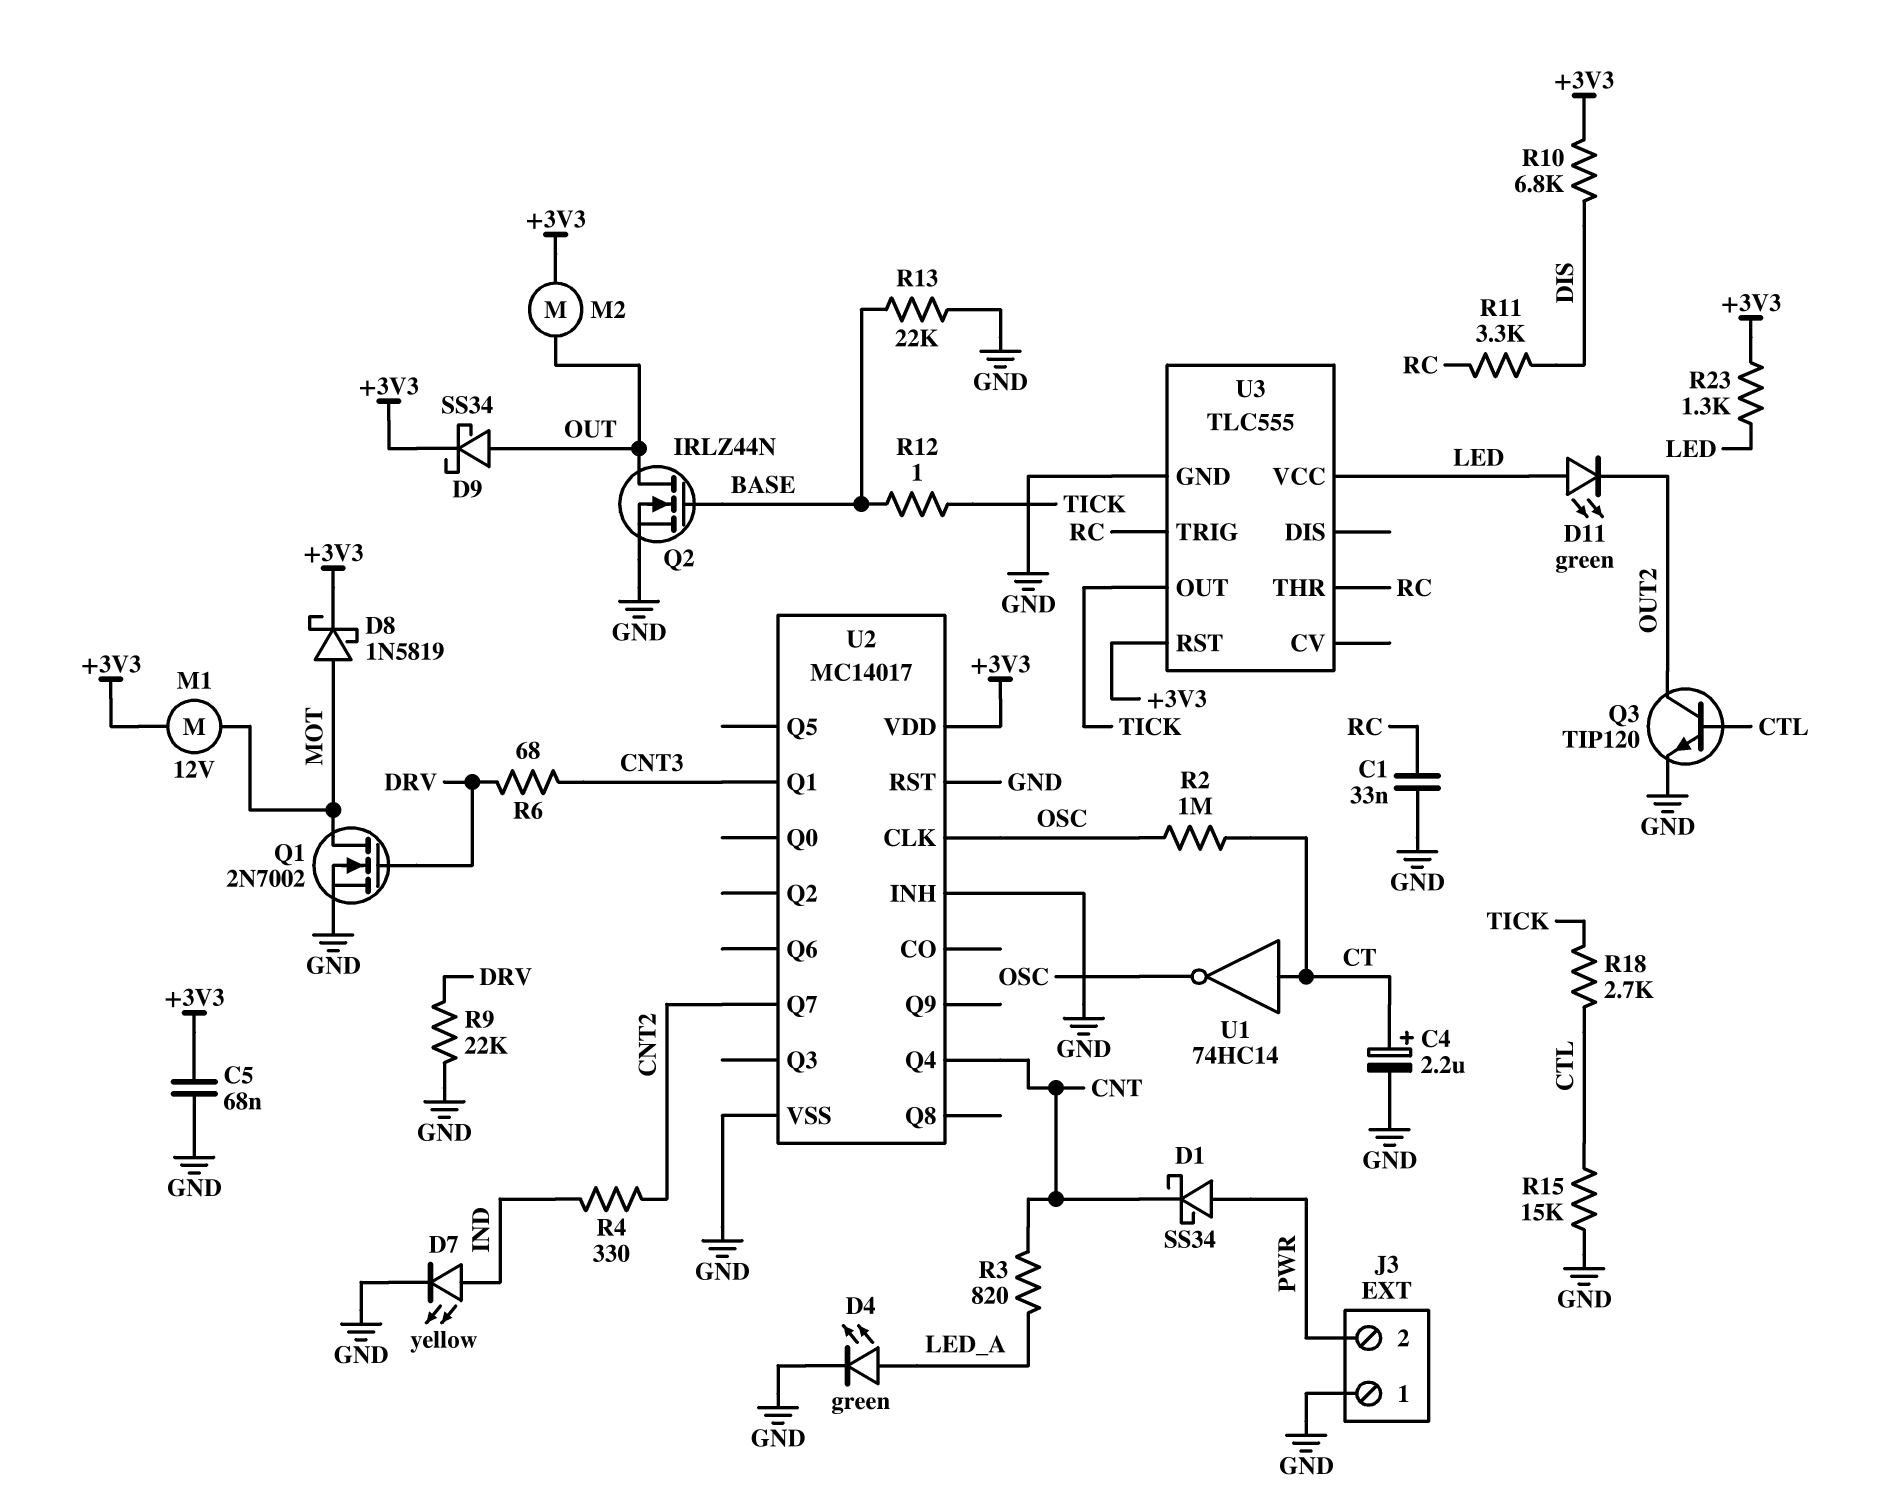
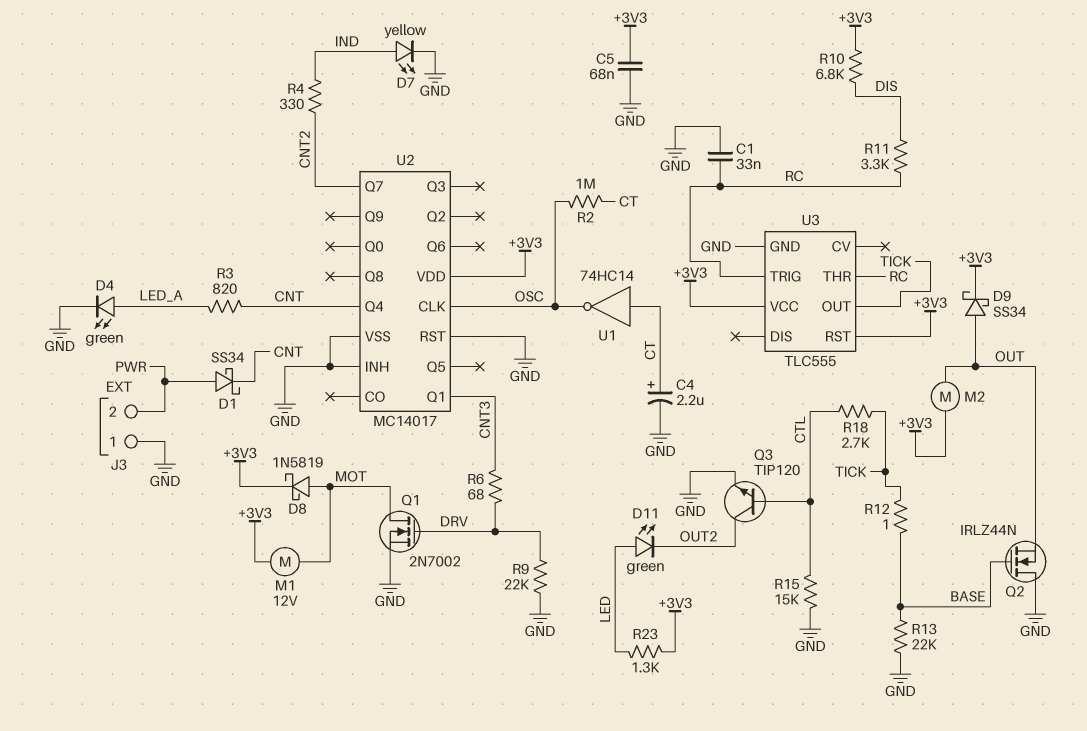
Q2: NMOS IRLZ44N (G BASE, D OUT, S GND) -> NMOS IRLZ44N (G BASE, D GND, S OUT)
U3 pin VCC: LED -> +3V3

